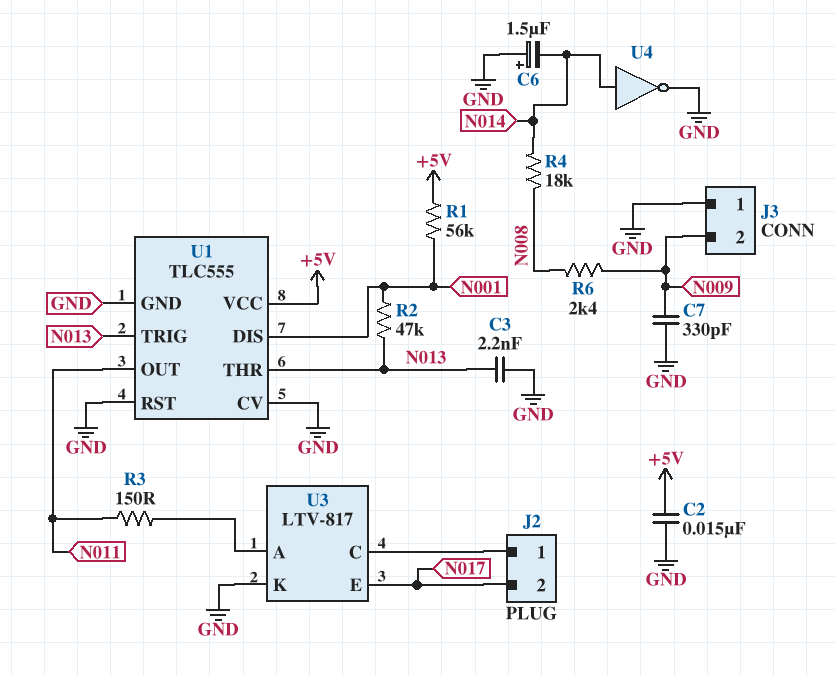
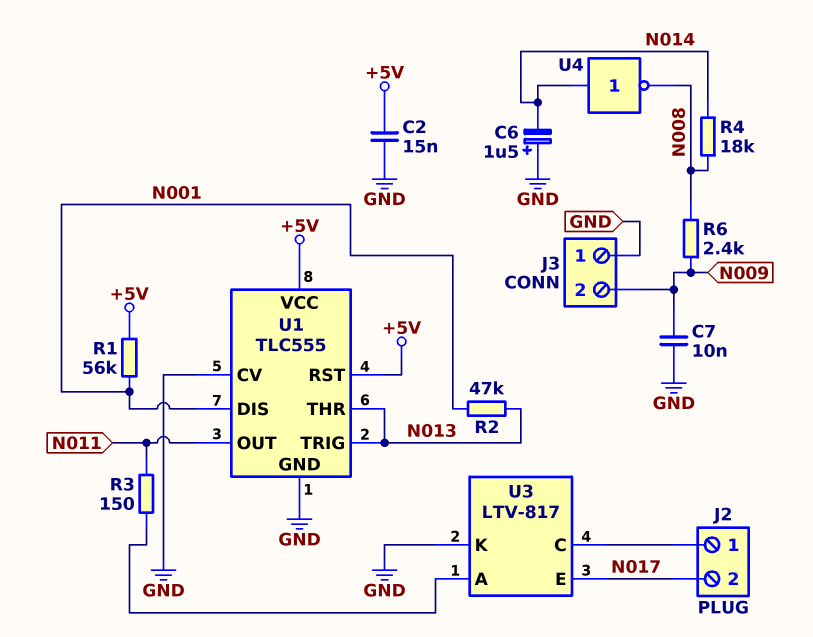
C3: 2.2nF (GND, N013) -> none
C7: 330pF (GND, N009) -> 10nF (GND, N009)
U1 pin RST: GND -> +5V
U4: NOT (in N014, out GND) -> NOT (in N014, out N008)

